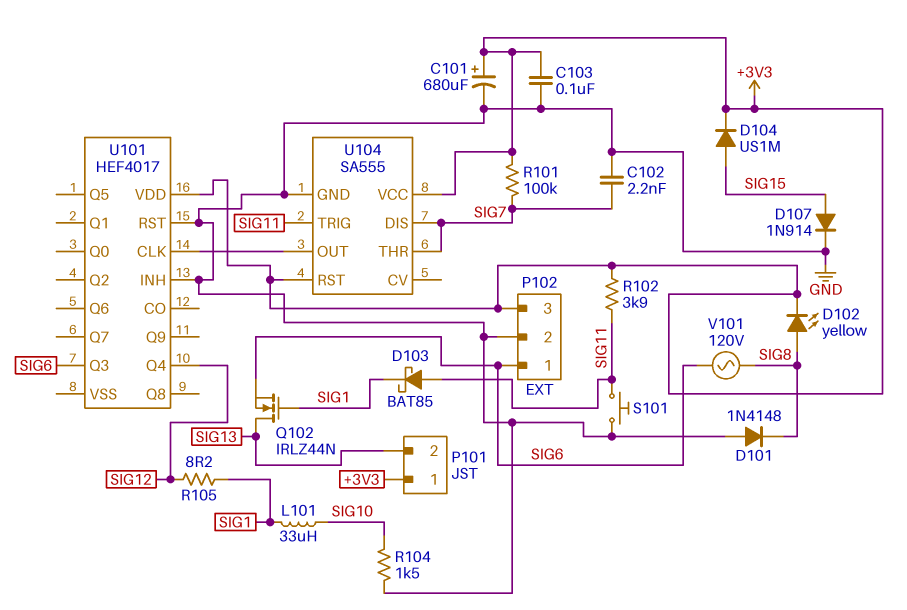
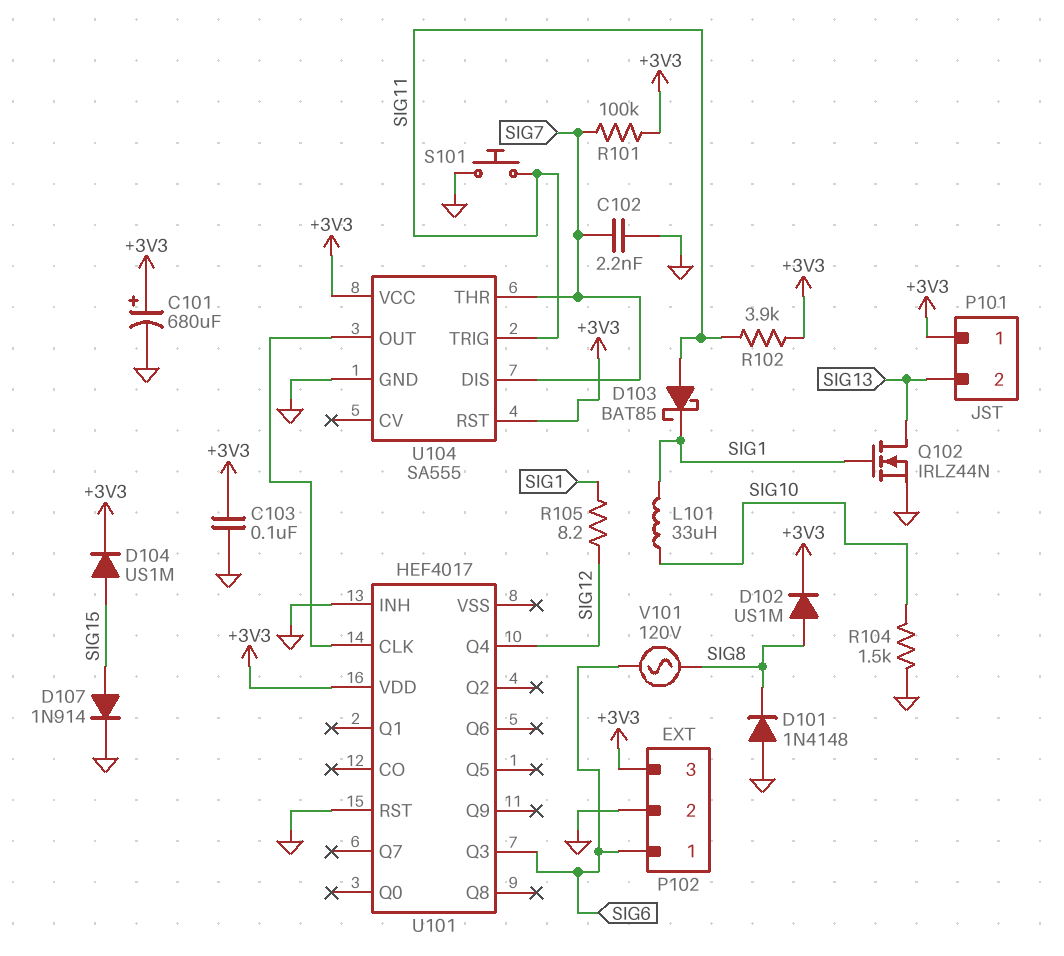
D102: LED yellow (A SIG8, K +3V3) -> diode US1M (A SIG8, K +3V3)
Q102: NMOS IRLZ44N (G SIG1, D SIG13, S SIG6) -> NMOS IRLZ44N (G SIG1, D SIG13, S GND)

